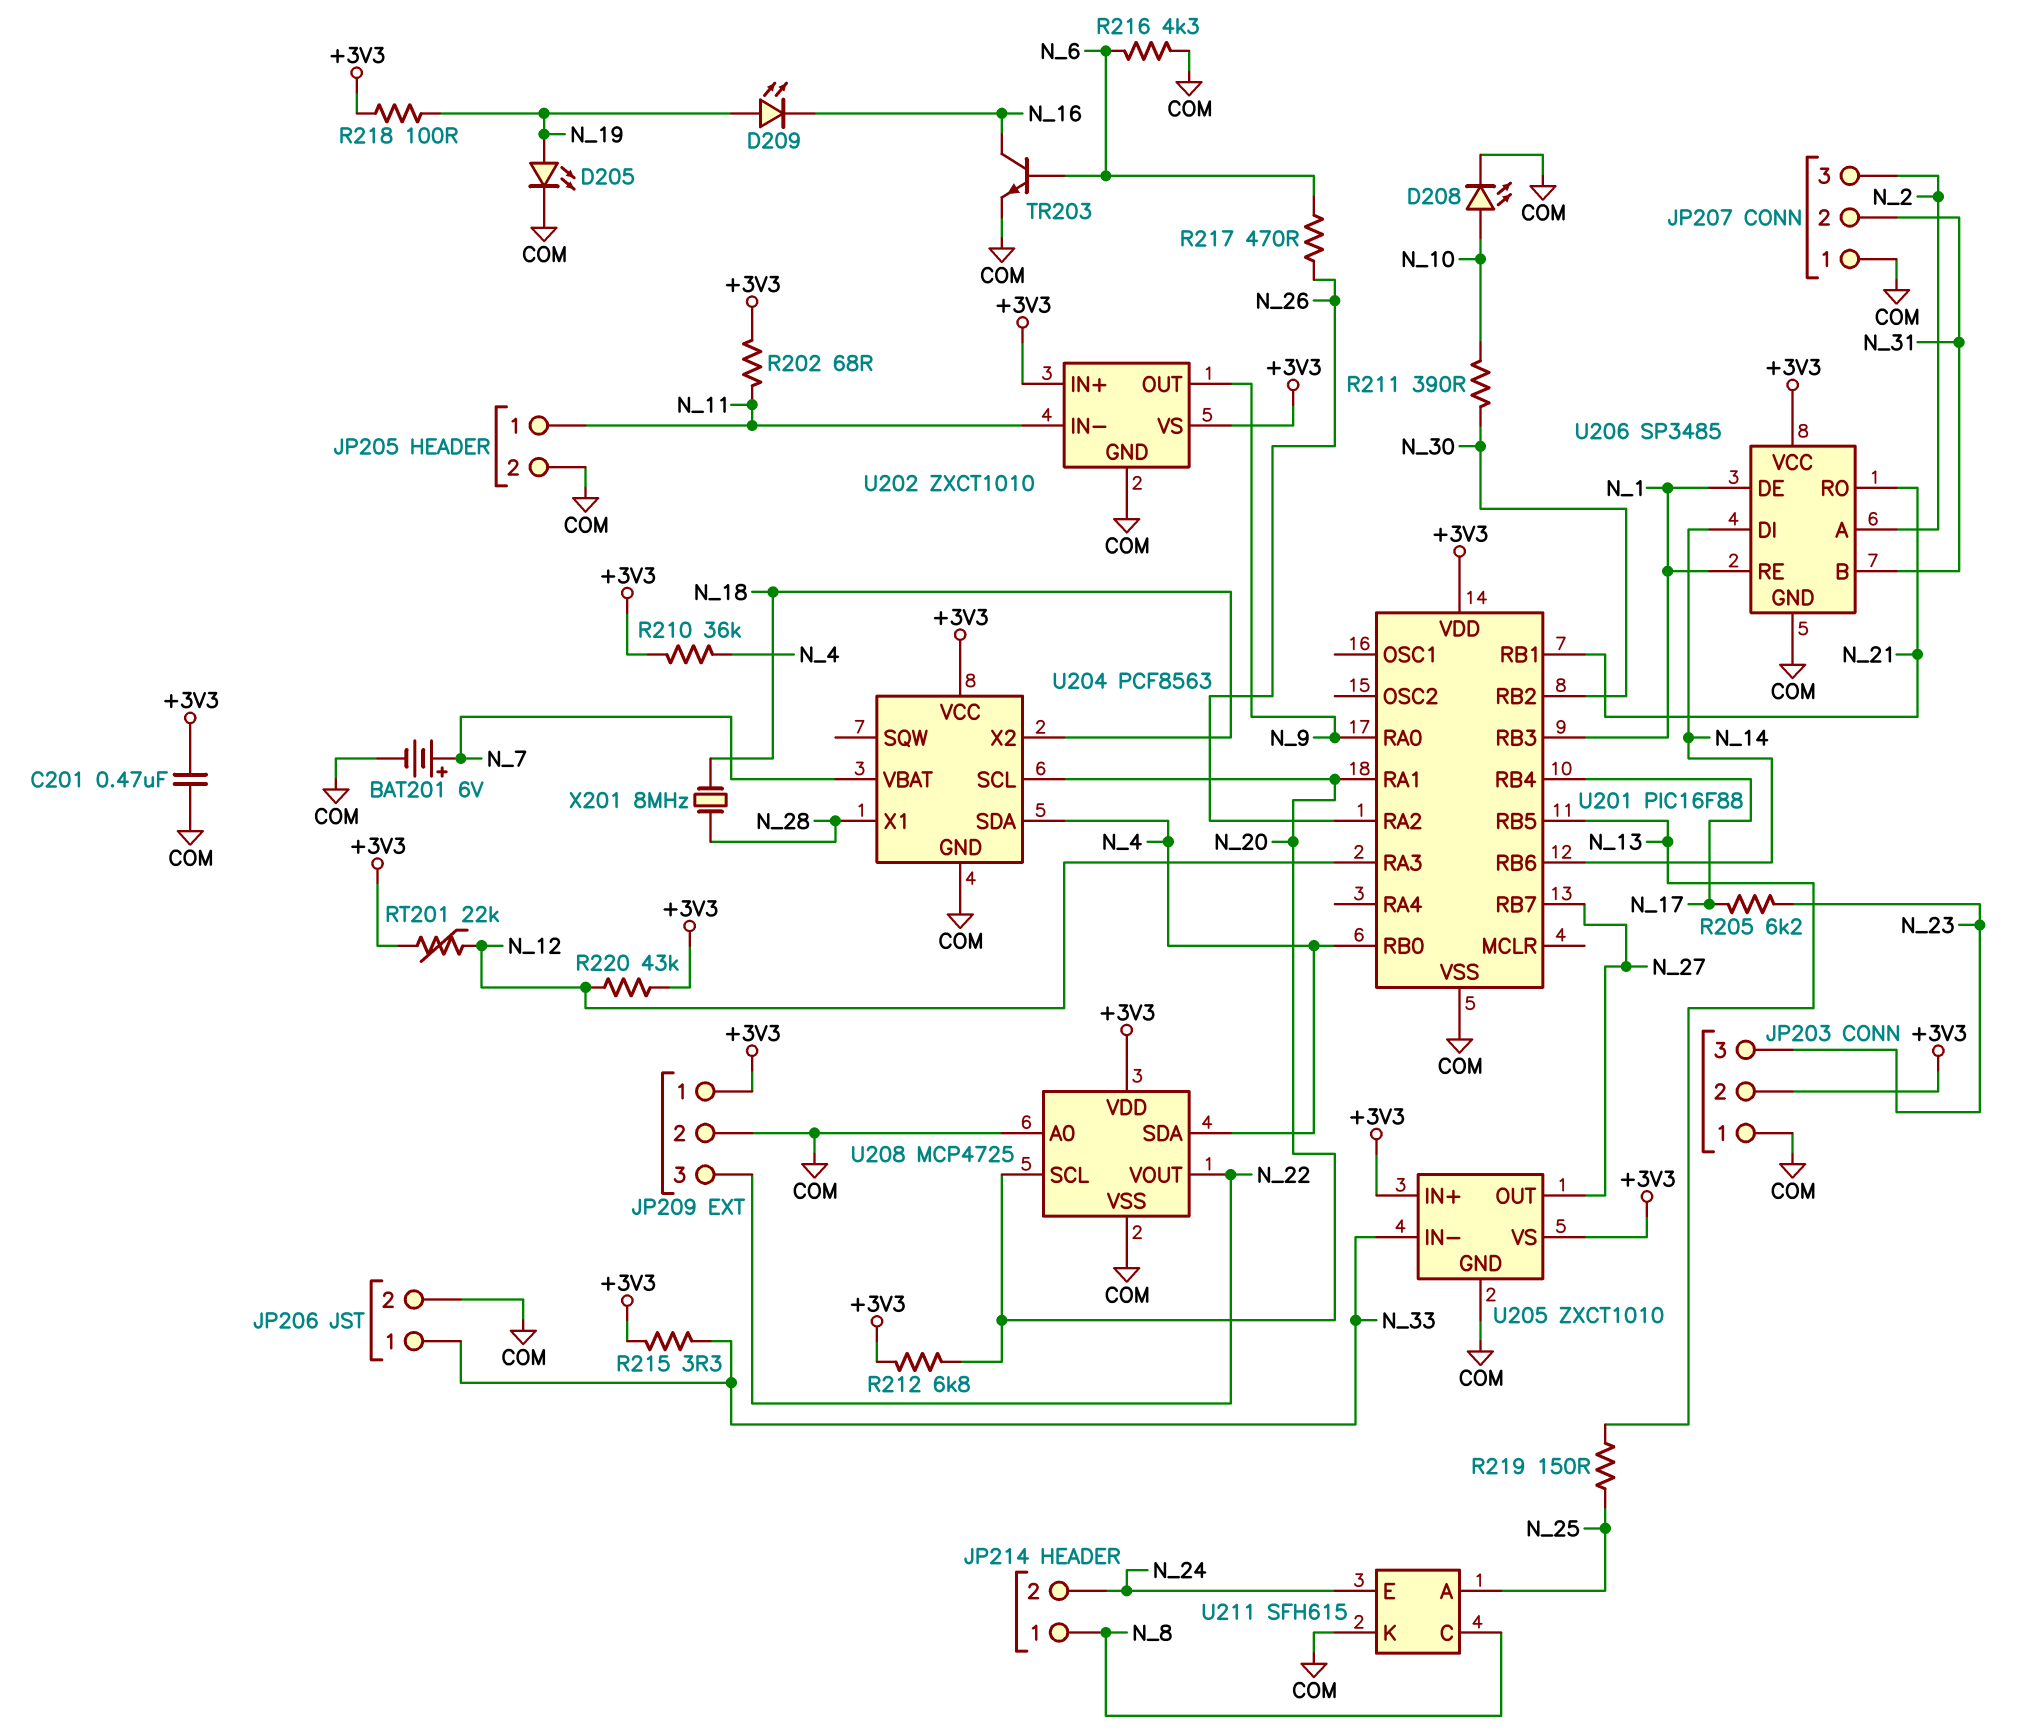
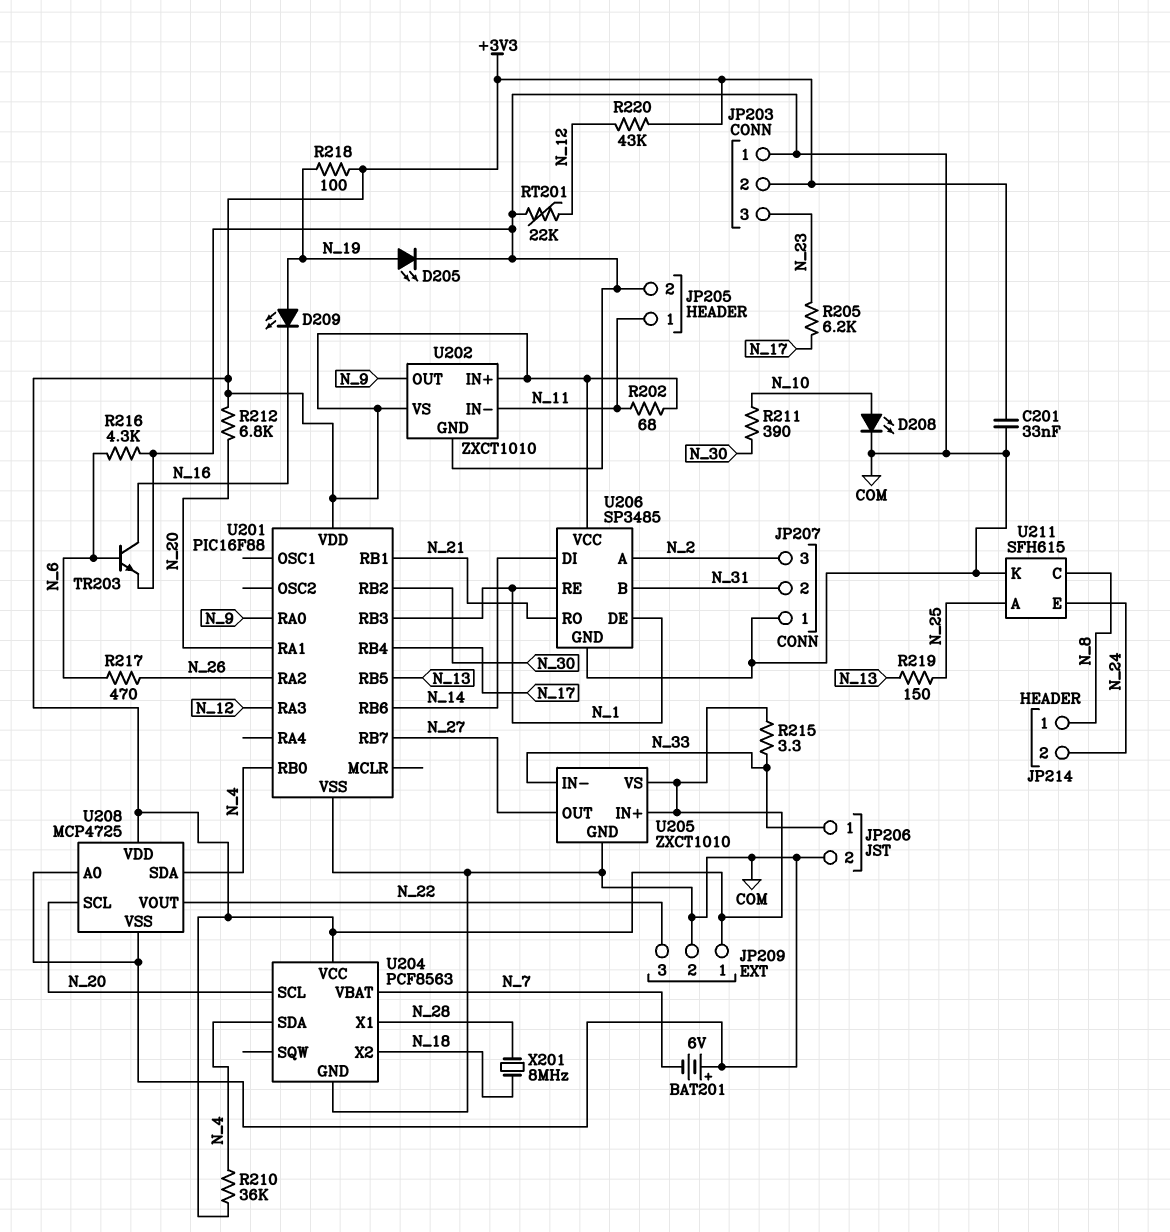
BAT201: 6V (plus N_7, minus COM) -> 6V (plus COM, minus N_7)
C201: 470nF (+3V3, COM) -> 33nF (+3V3, COM)
RT201: 22k (+3V3, N_12) -> 22k (COM, N_12)

